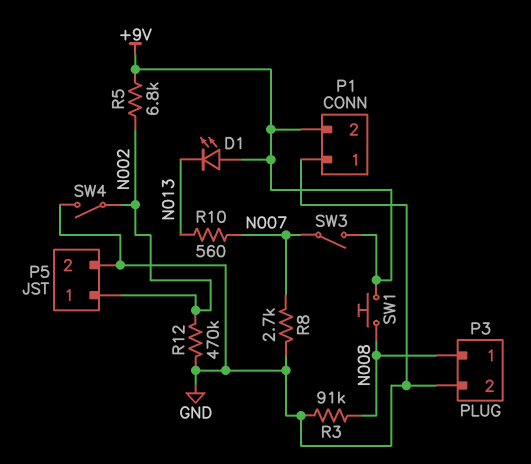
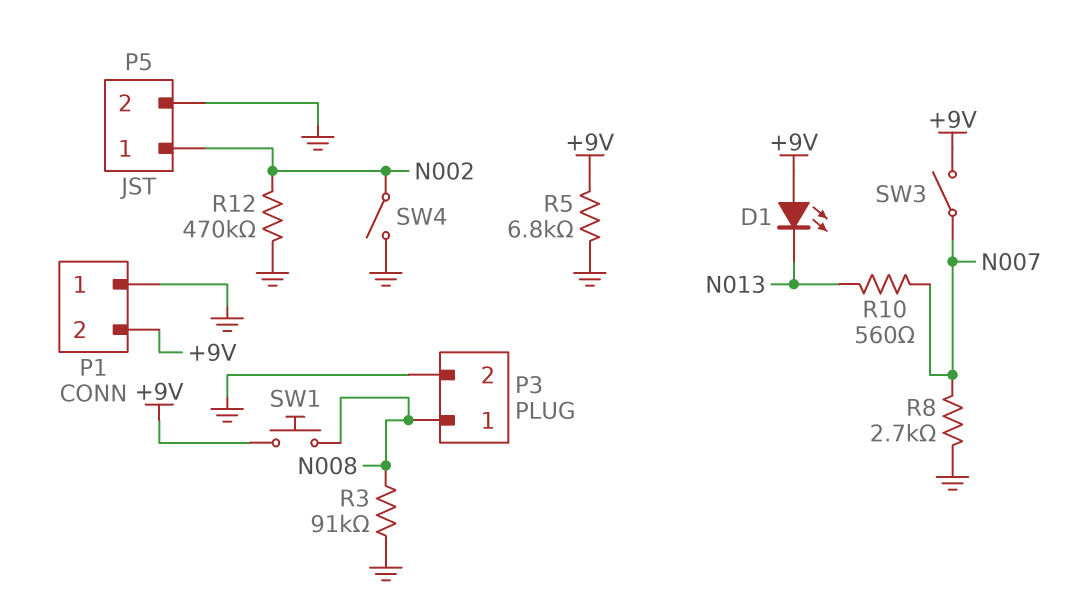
R5: 6.8k (+9V, N002) -> 6.8k (+9V, GND)

